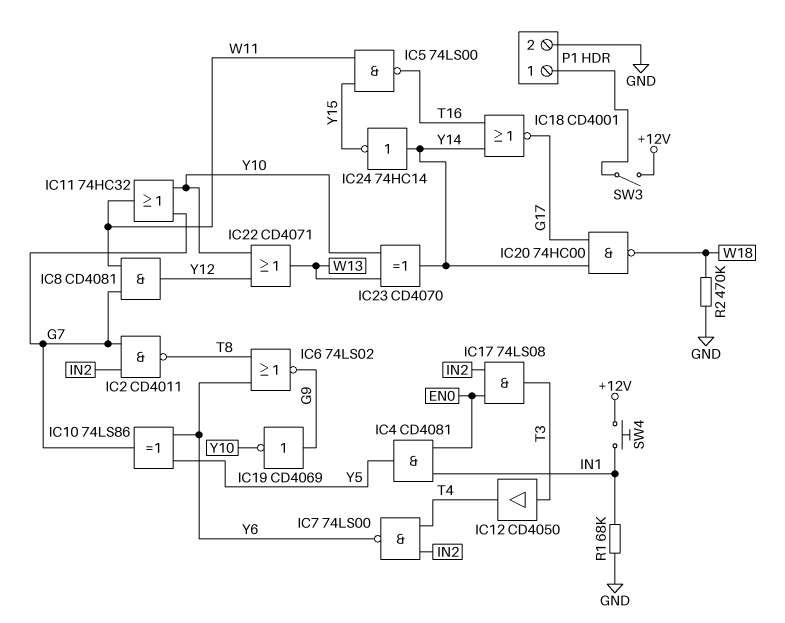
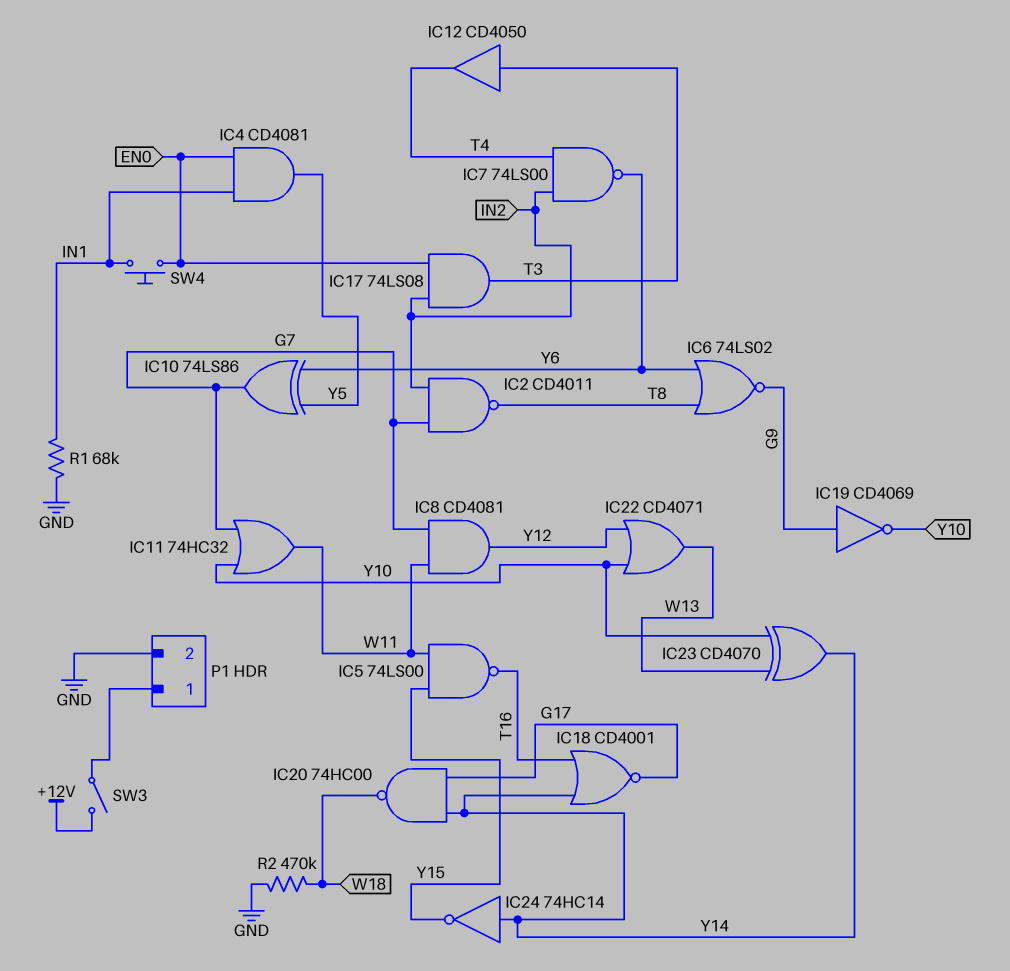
SW4: button (+12V, IN1) -> button (EN0, IN1)

